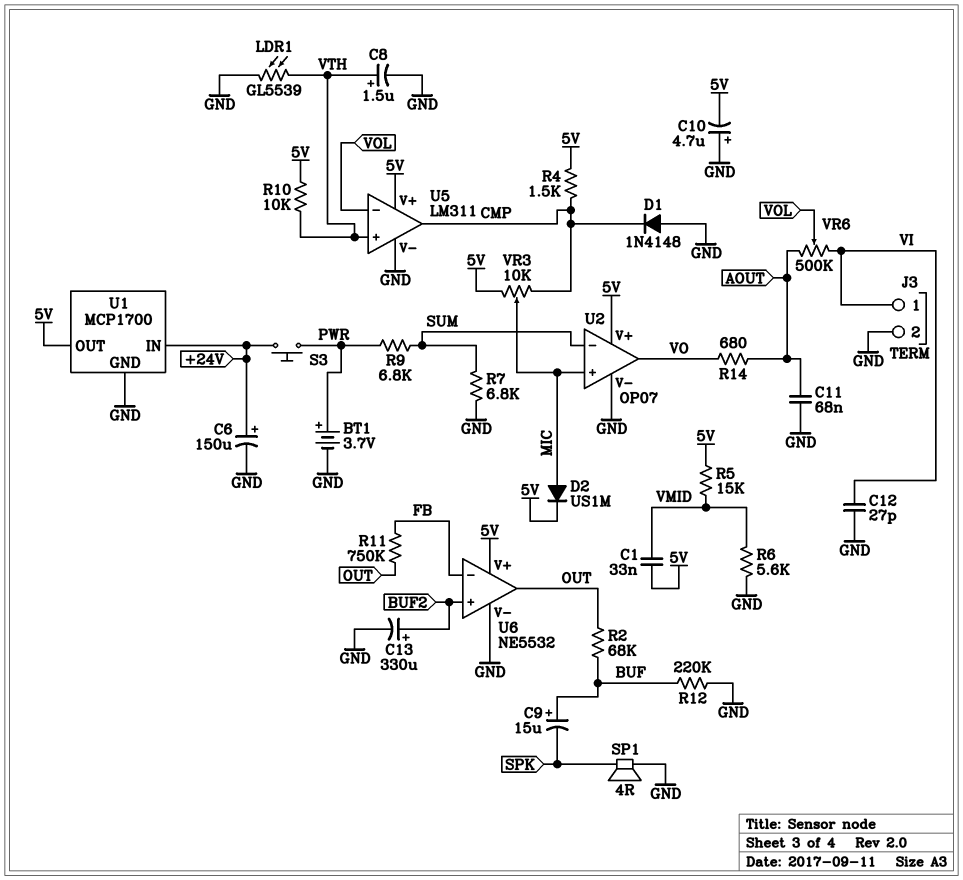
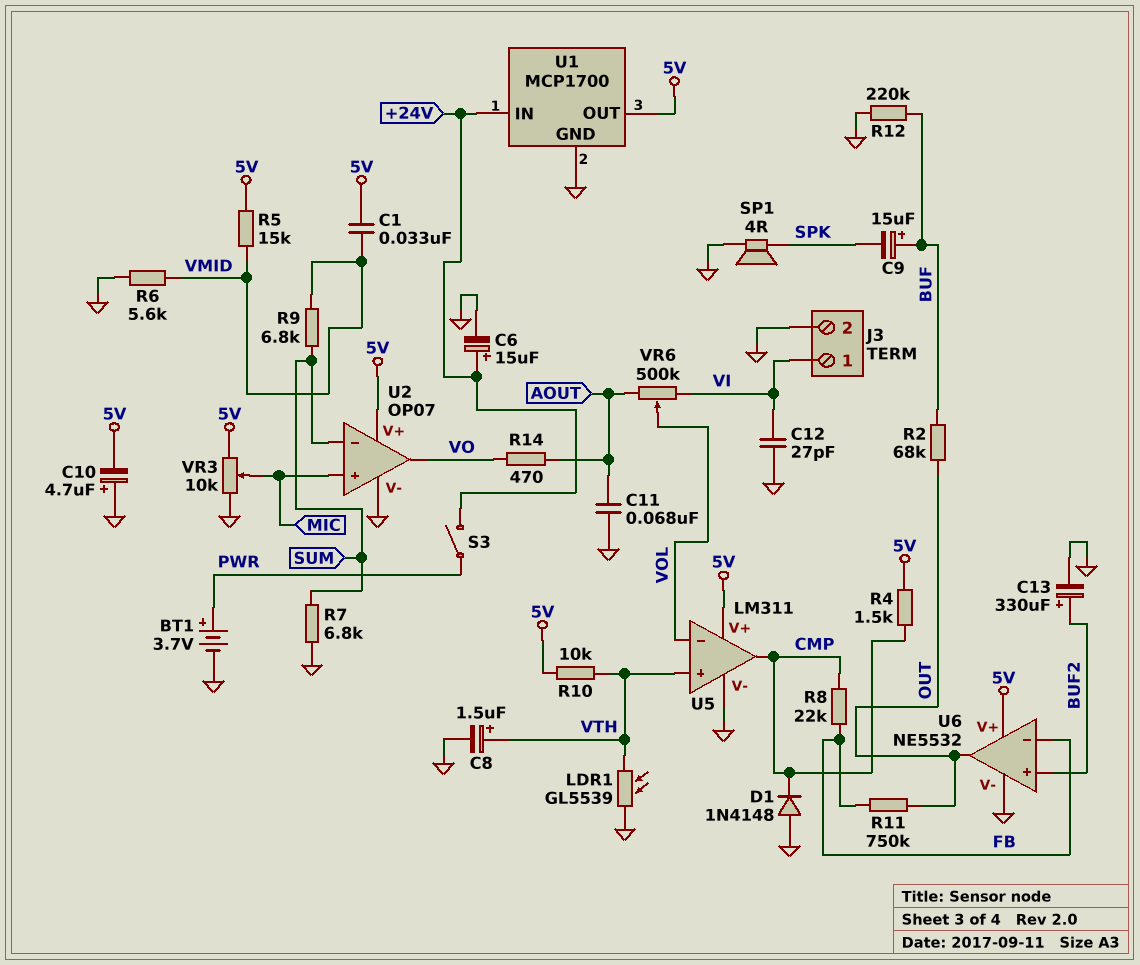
C6: 150uF (plus +24V, minus GND) -> 15uF (plus +24V, minus GND)
D2: diode US1M (A MIC, K 5V) -> none
R8: none -> 22k (CMP, FB)
R9: 6.8k (PWR, SUM) -> 6.8k (SUM, VMID)
R14: 680 (AOUT, VO) -> 470 (AOUT, VO)
S3: button (+24V, PWR) -> switch (+24V, PWR)
VR3: 10k (5V, CMP, wiper MIC) -> 10k (5V, GND, wiper MIC)

